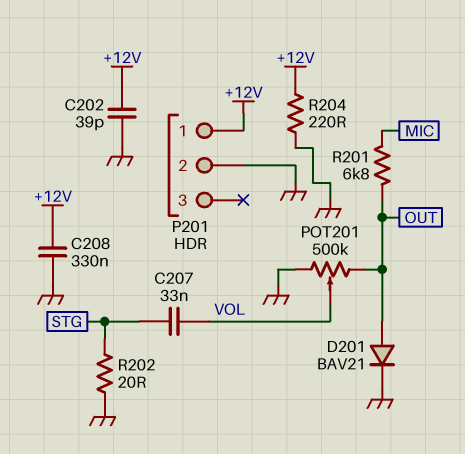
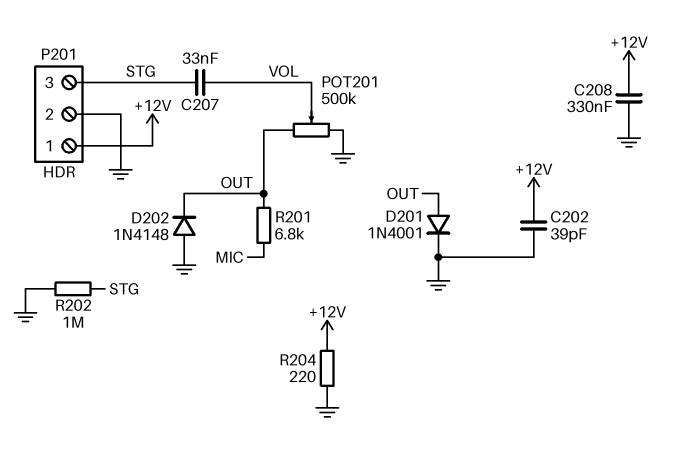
D201: diode BAV21 (A OUT, K GND) -> diode 1N4001 (A OUT, K GND)
D202: none -> diode 1N4148 (A GND, K OUT)
P201 pin 3: none -> STG
R202: 20 (GND, STG) -> 1M (GND, STG)

